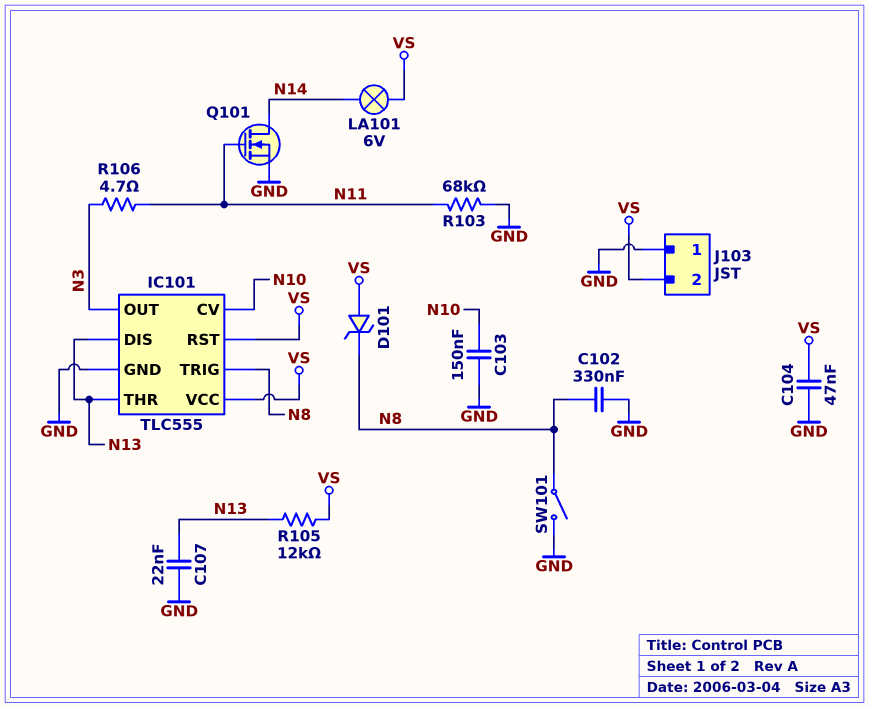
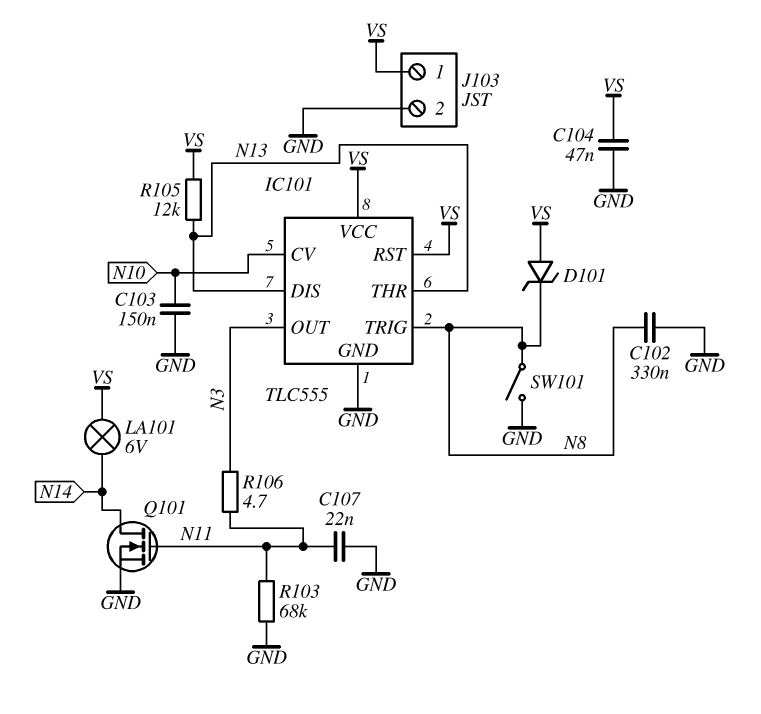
C107: 22nF (GND, N13) -> 22nF (GND, N11)
J103 pin 1: GND -> VS
J103 pin 2: VS -> GND

